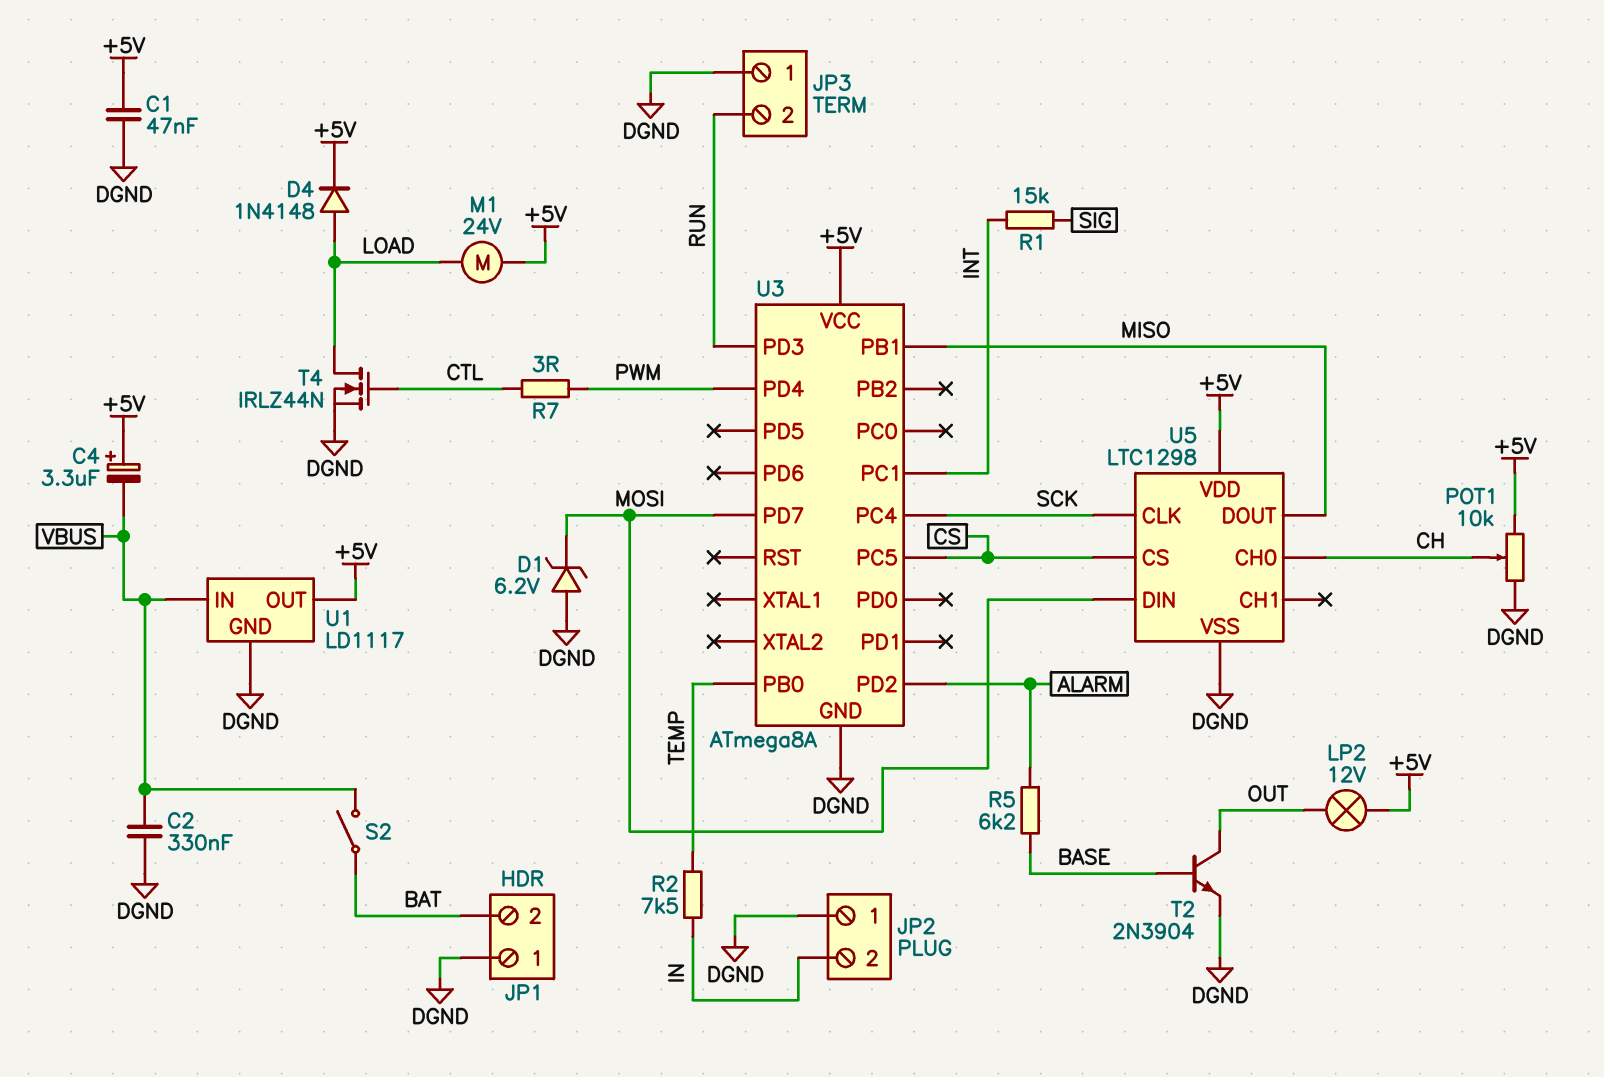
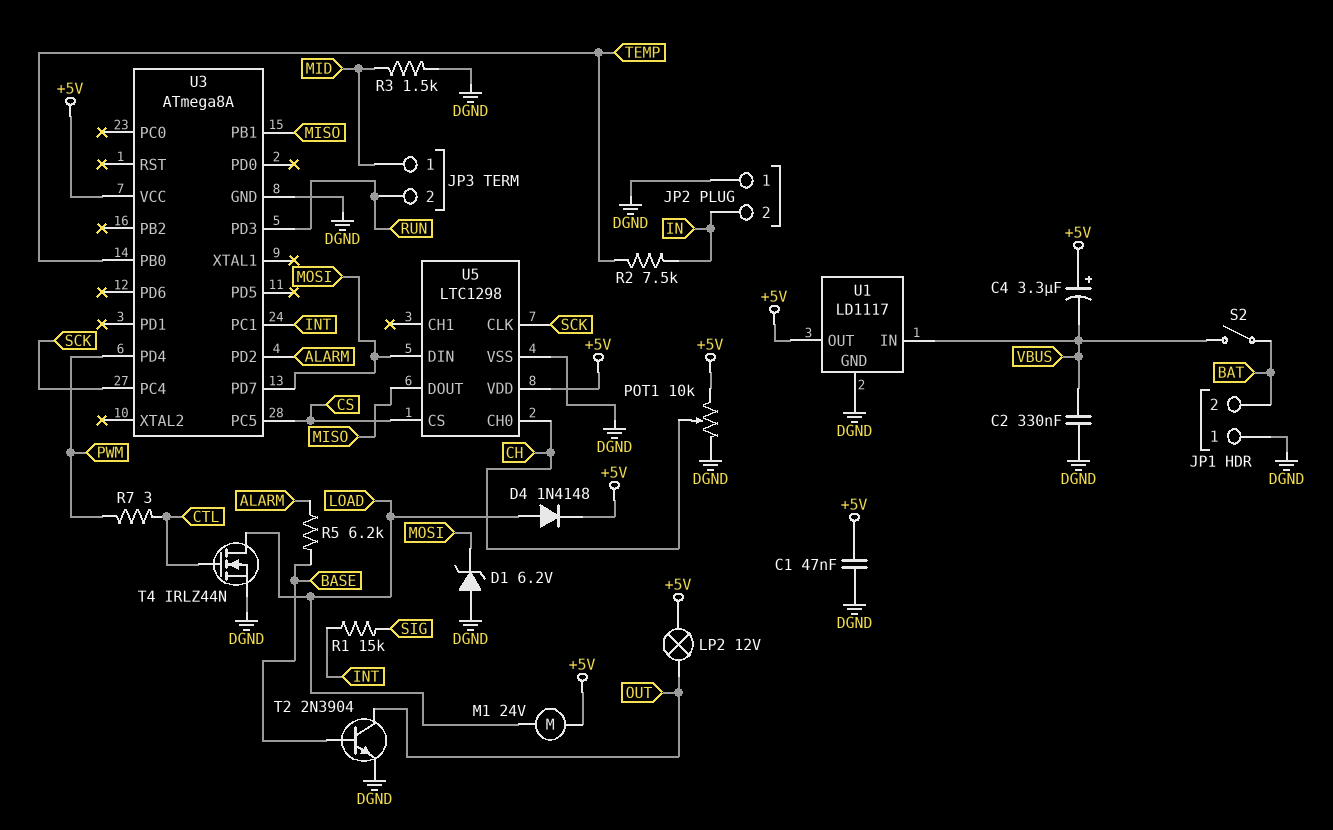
JP3 pin 1: DGND -> MID
R3: none -> 1.5k (DGND, MID)

